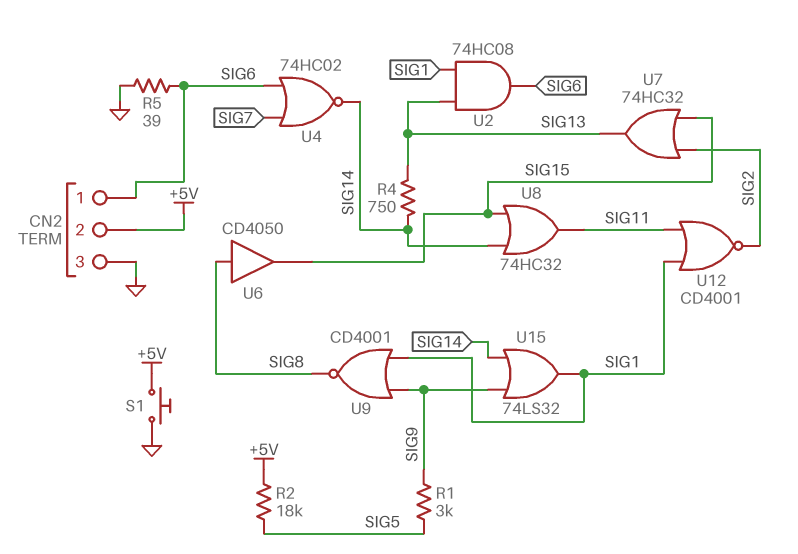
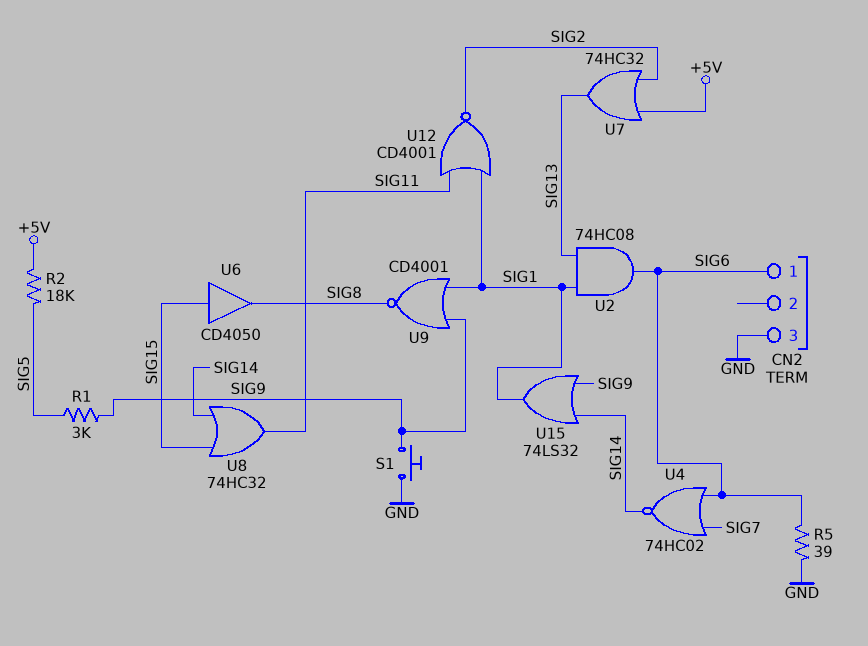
CN2 pin 2: +5V -> none
R4: 750 (SIG13, SIG14) -> none
S1: button (+5V, GND) -> button (GND, SIG9)
U6: buffer CD4050 (in SIG8, out SIG15) -> buffer CD4050 (in SIG15, out SIG8)
U7: OR 74HC32 (in SIG2, in SIG15, out SIG13) -> OR 74HC32 (in +5V, in SIG2, out SIG13)

